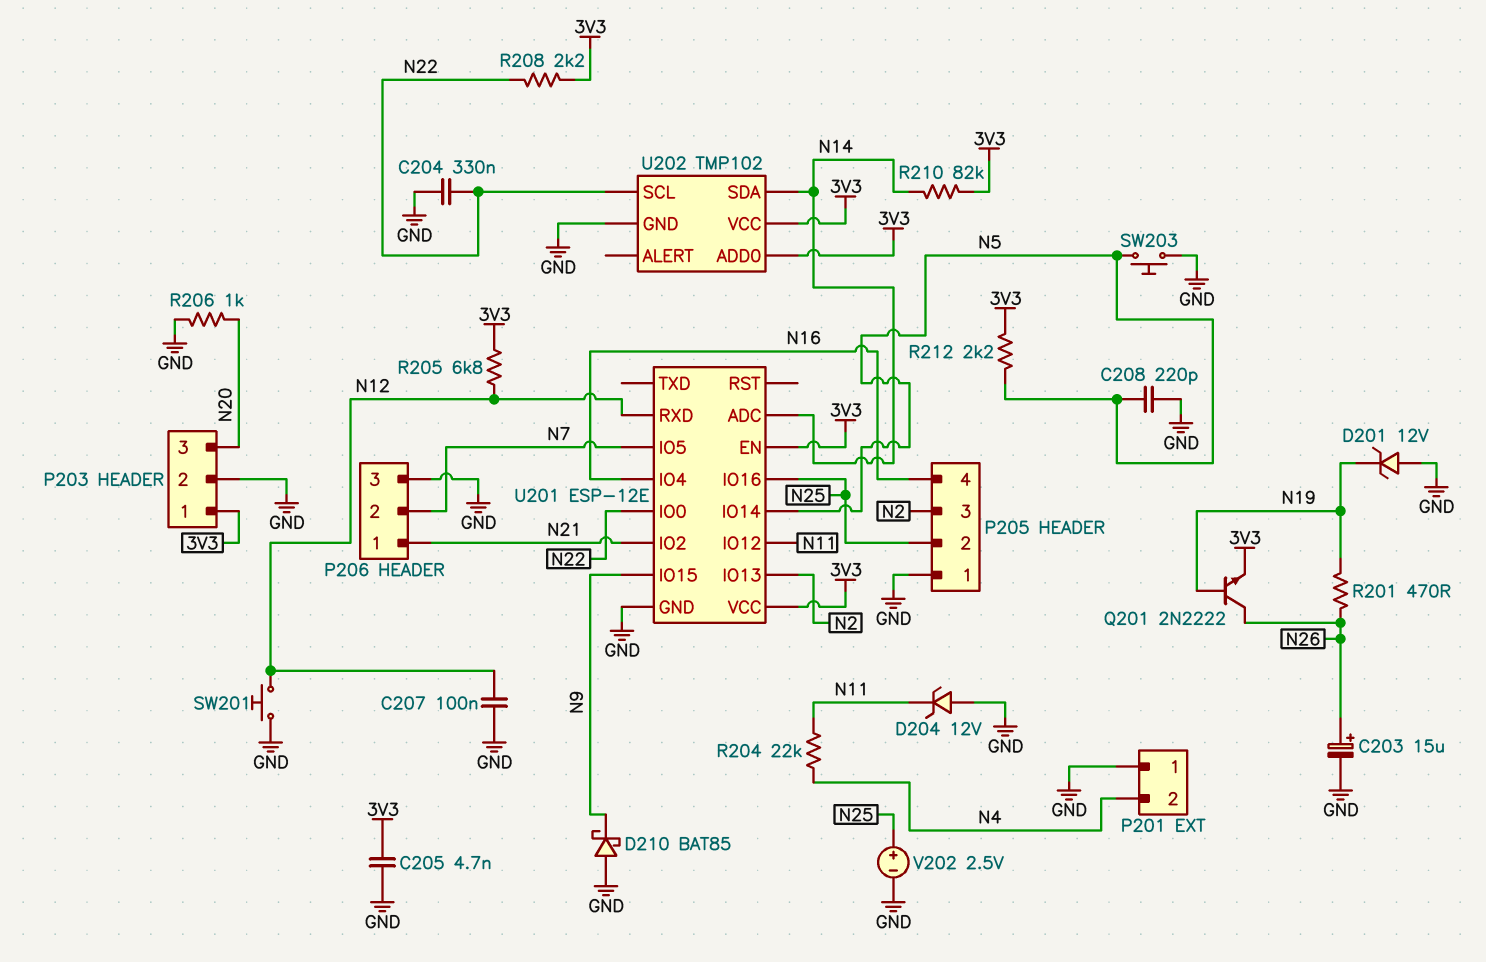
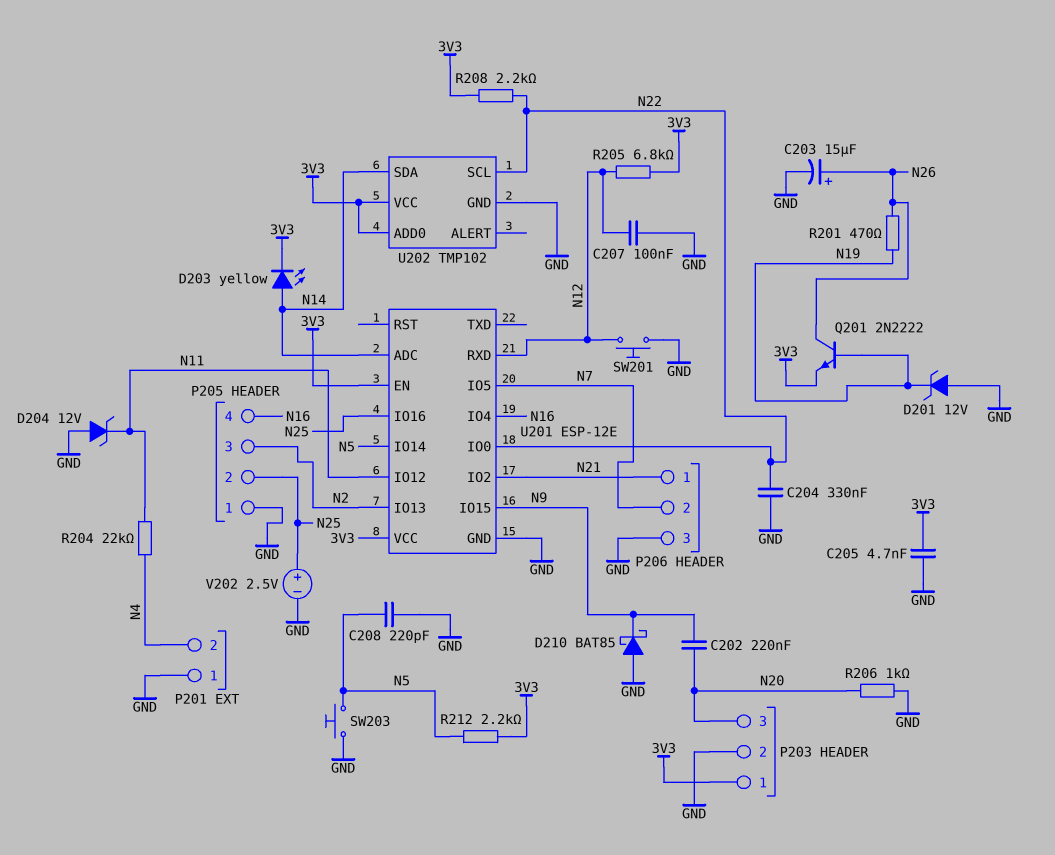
C202: none -> 220nF (N9, N20)
D203: none -> LED yellow (A N14, K 3V3)
R210: 82k (3V3, N14) -> none

